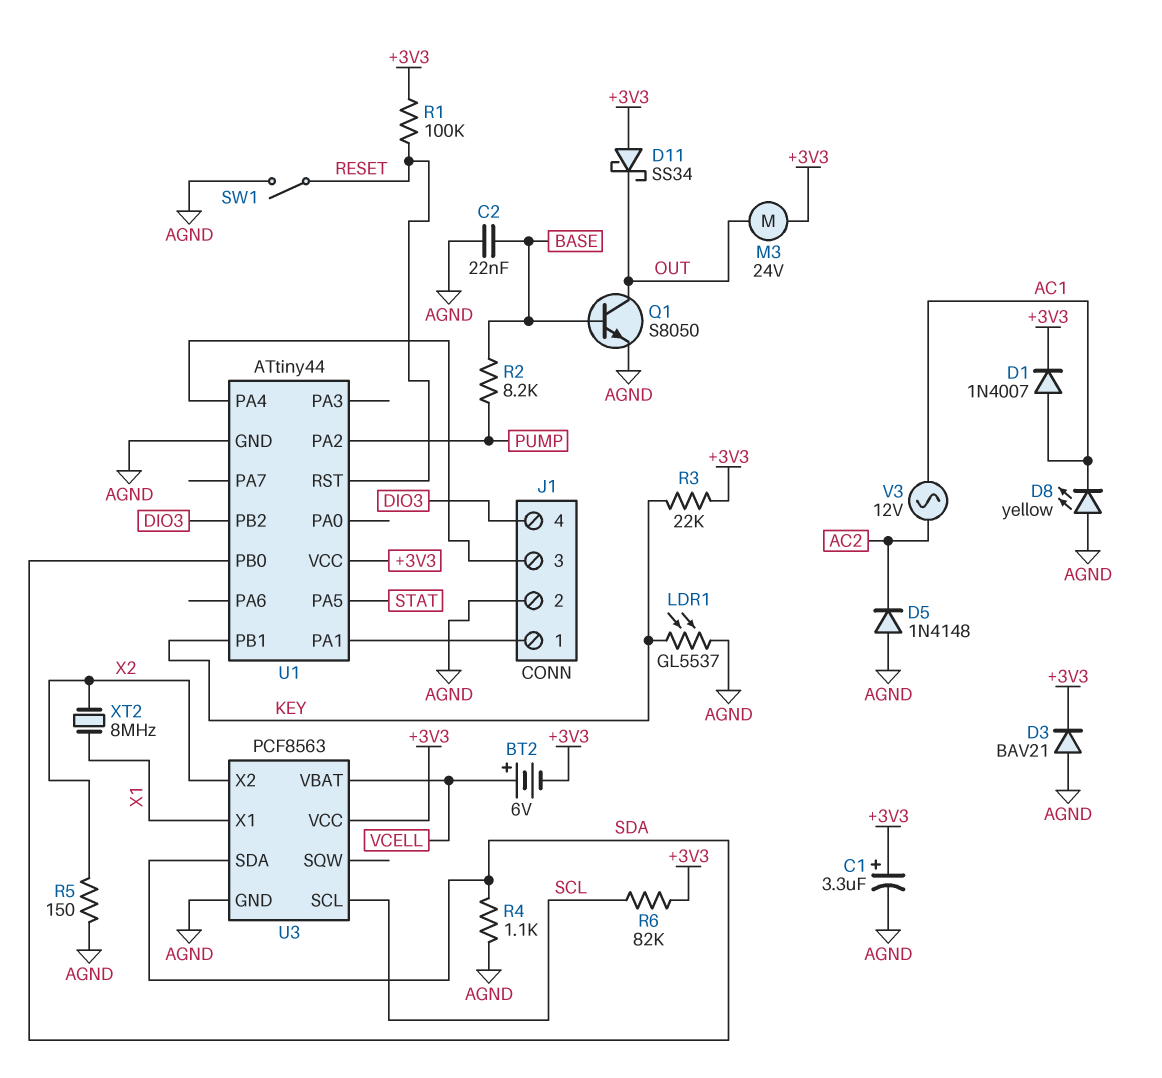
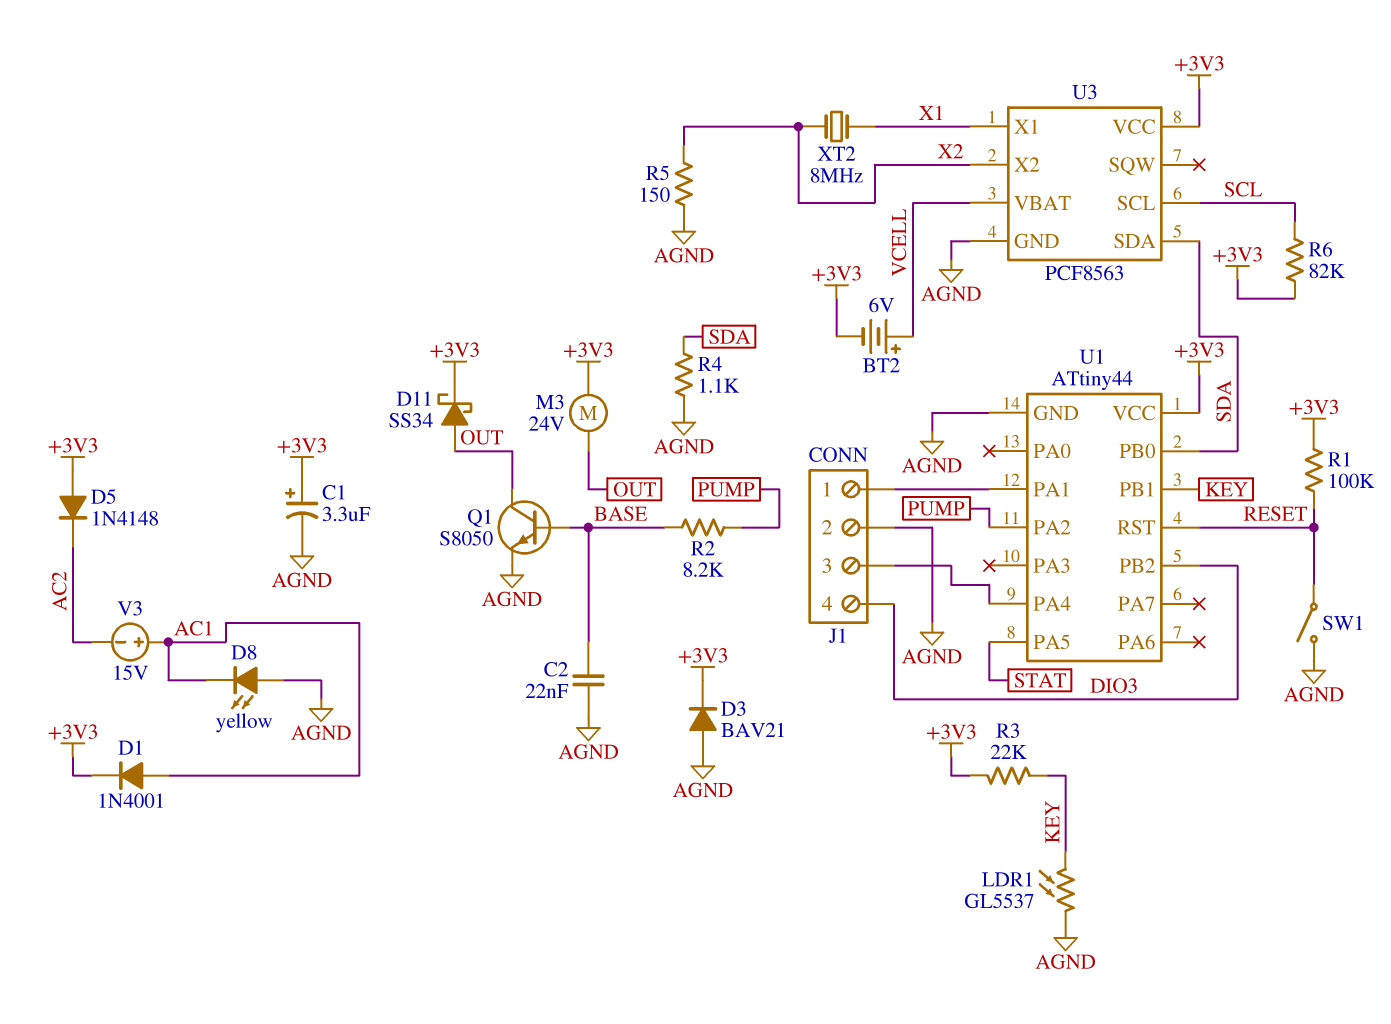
D1: diode 1N4007 (A AC1, K +3V3) -> diode 1N4001 (A AC1, K +3V3)
D5: diode 1N4148 (A AGND, K AC2) -> diode 1N4148 (A +3V3, K AC2)
D11: schottky SS34 (A +3V3, K OUT) -> schottky SS34 (A OUT, K +3V3)
V3: AC 12V (AC1, AC2) -> 15V (plus AC1, minus AC2)

